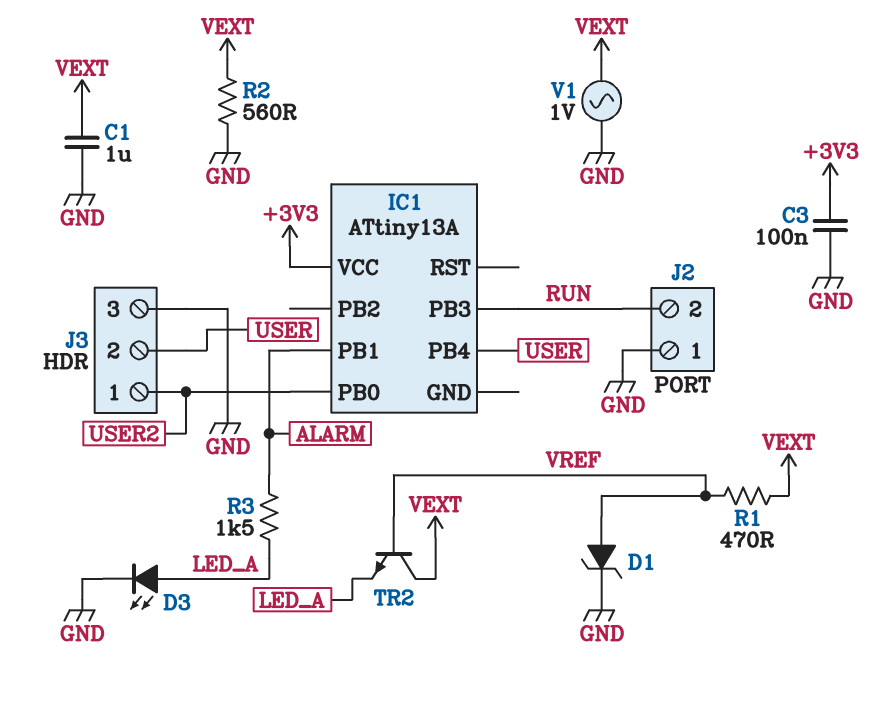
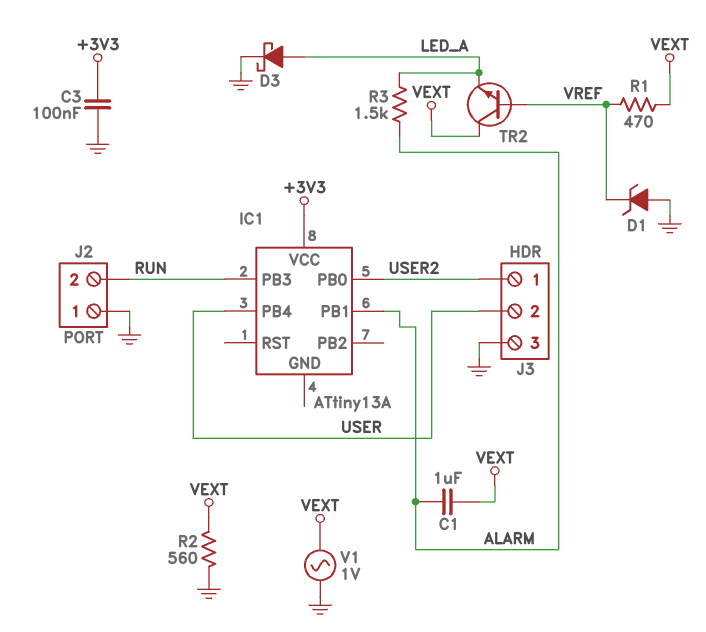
C1: 1uF (GND, VEXT) -> 1uF (ALARM, VEXT)
D1: zener (A VREF, K GND) -> zener (A GND, K VREF)
D3: LED (A LED_A, K GND) -> schottky (A LED_A, K GND)

